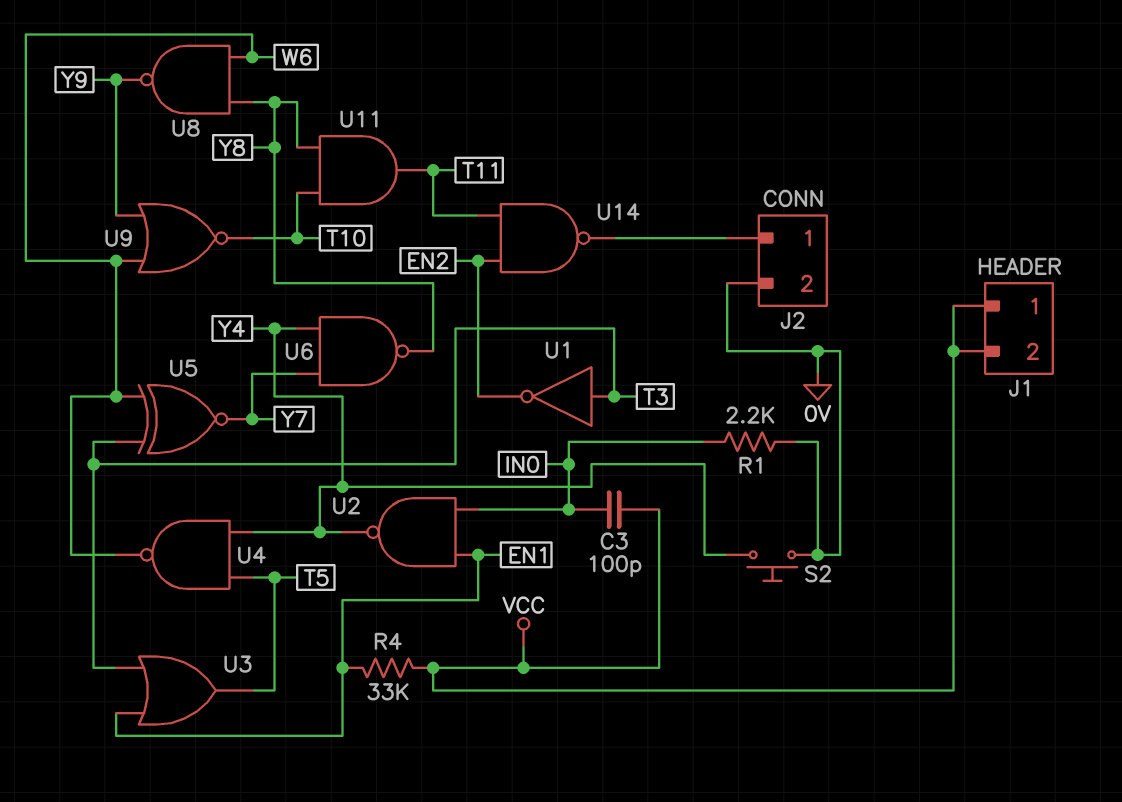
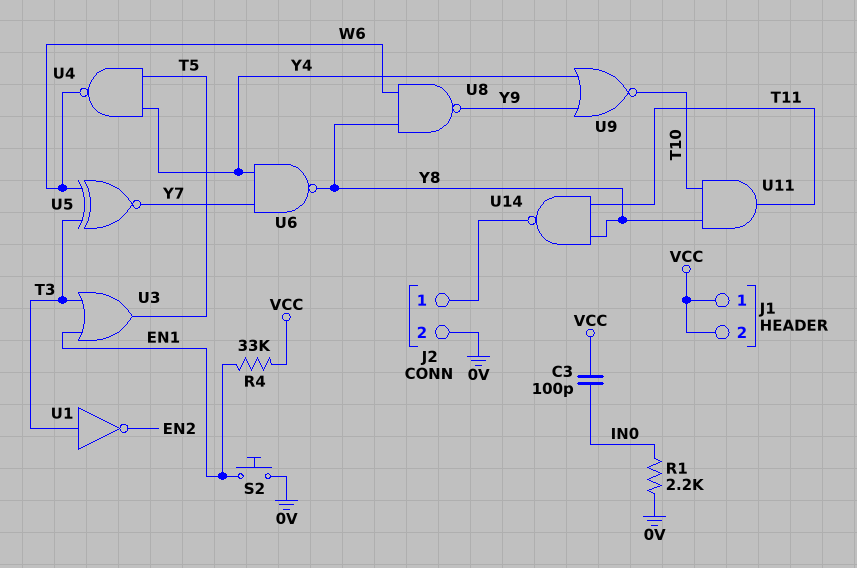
S2: button (0V, Y4) -> button (0V, EN1)
U2: NAND (in EN1, in IN0, out Y4) -> none
U9: NOR (in W6, in Y9, out T10) -> NOR (in Y4, in Y9, out T10)
U14: NAND (in EN2, in T11, out J2/1) -> NAND (in T11, in Y8, out J2/1)

